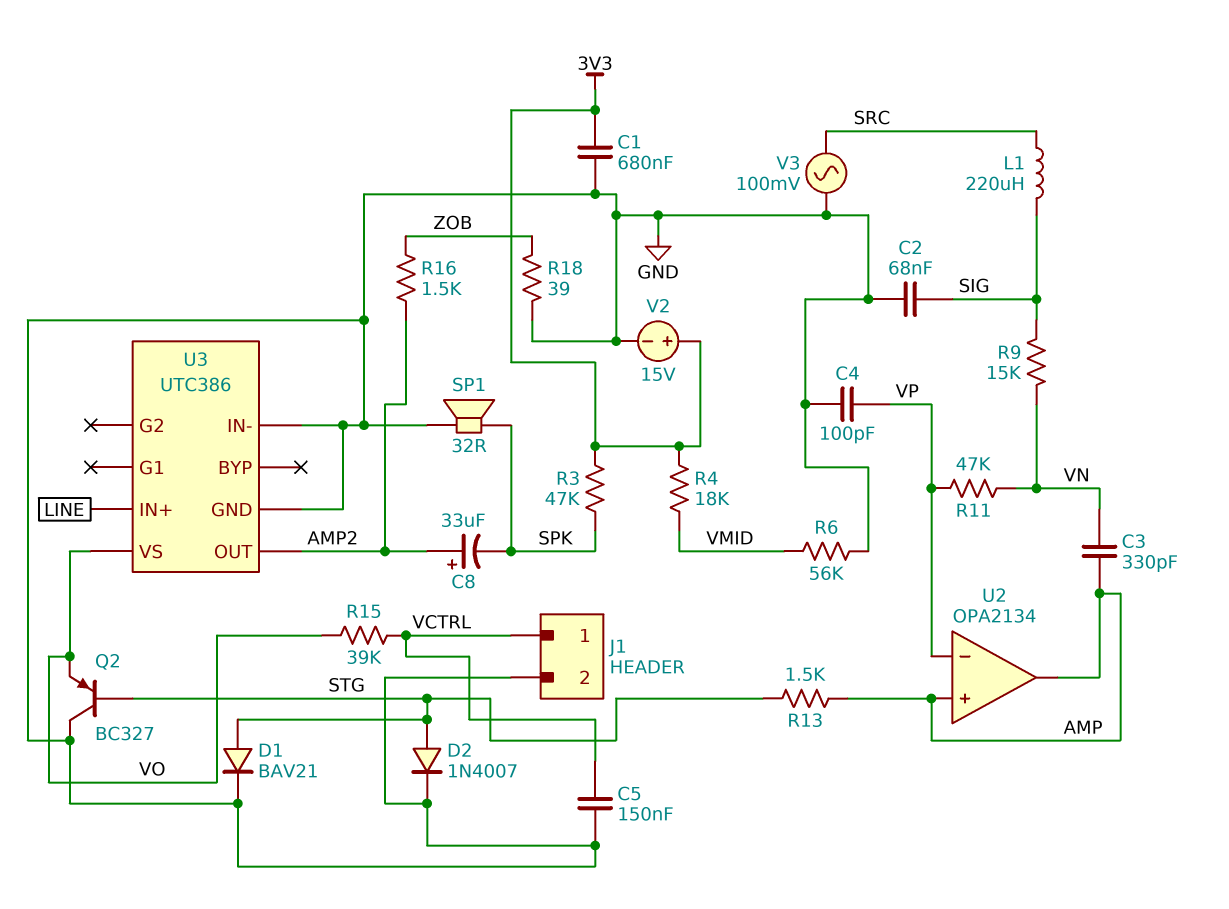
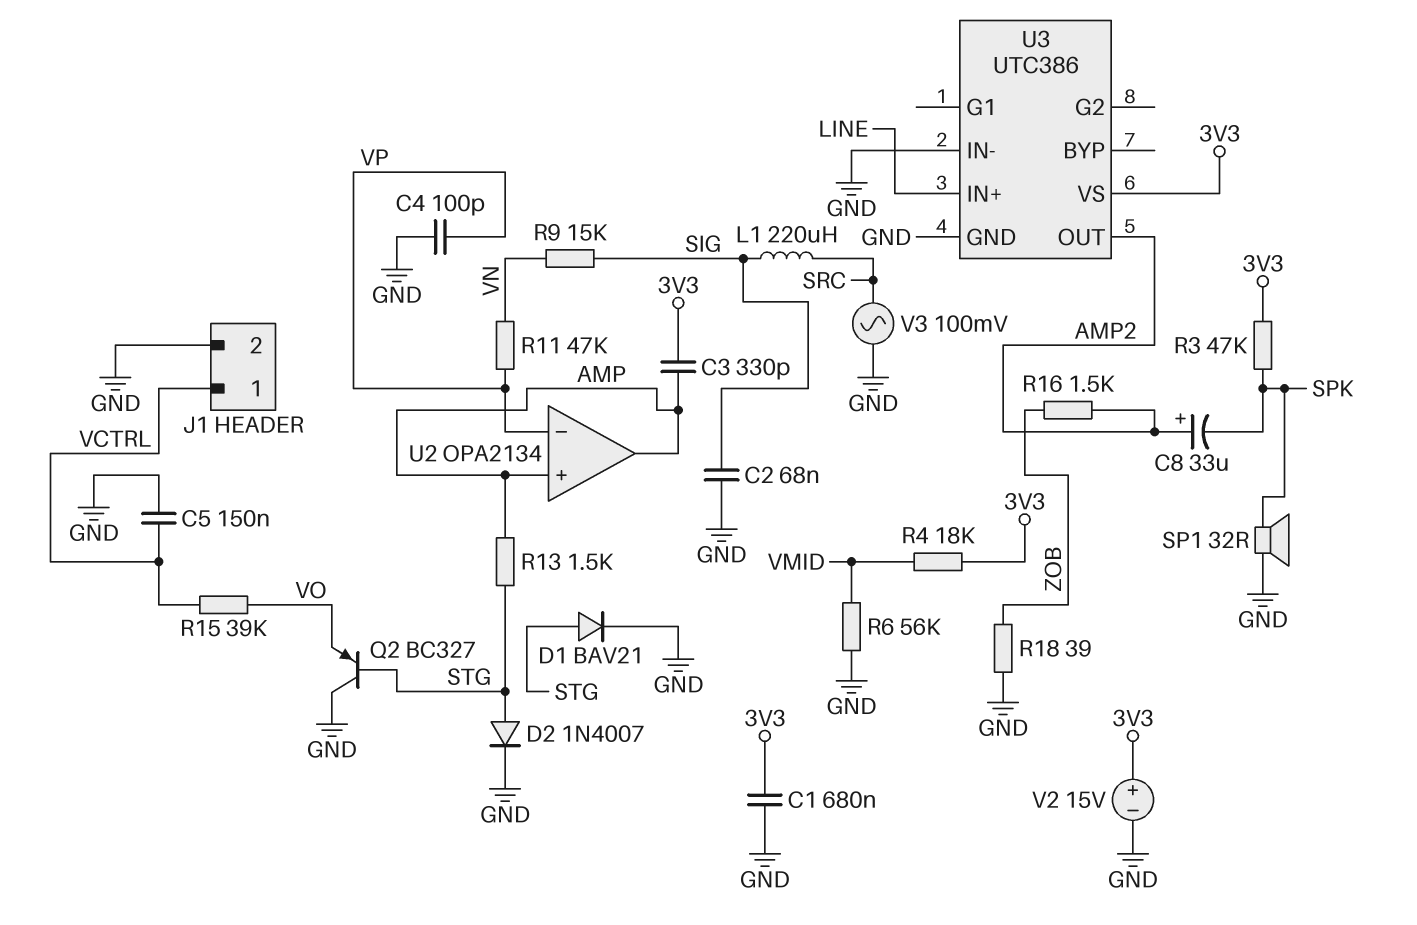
C3: 330pF (AMP, VN) -> 330pF (3V3, AMP)
U3 pin VS: VO -> 3V3

